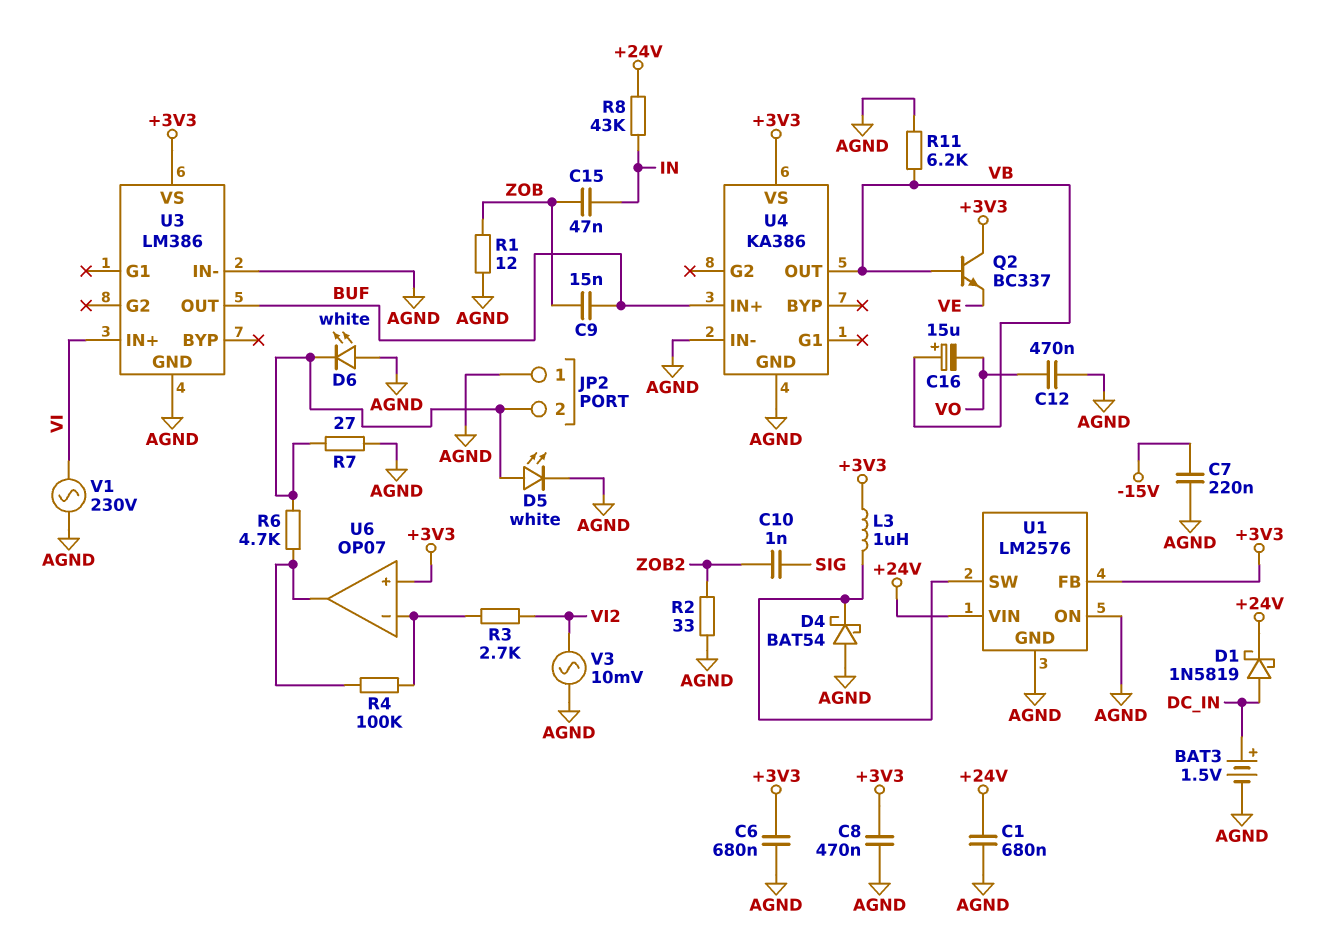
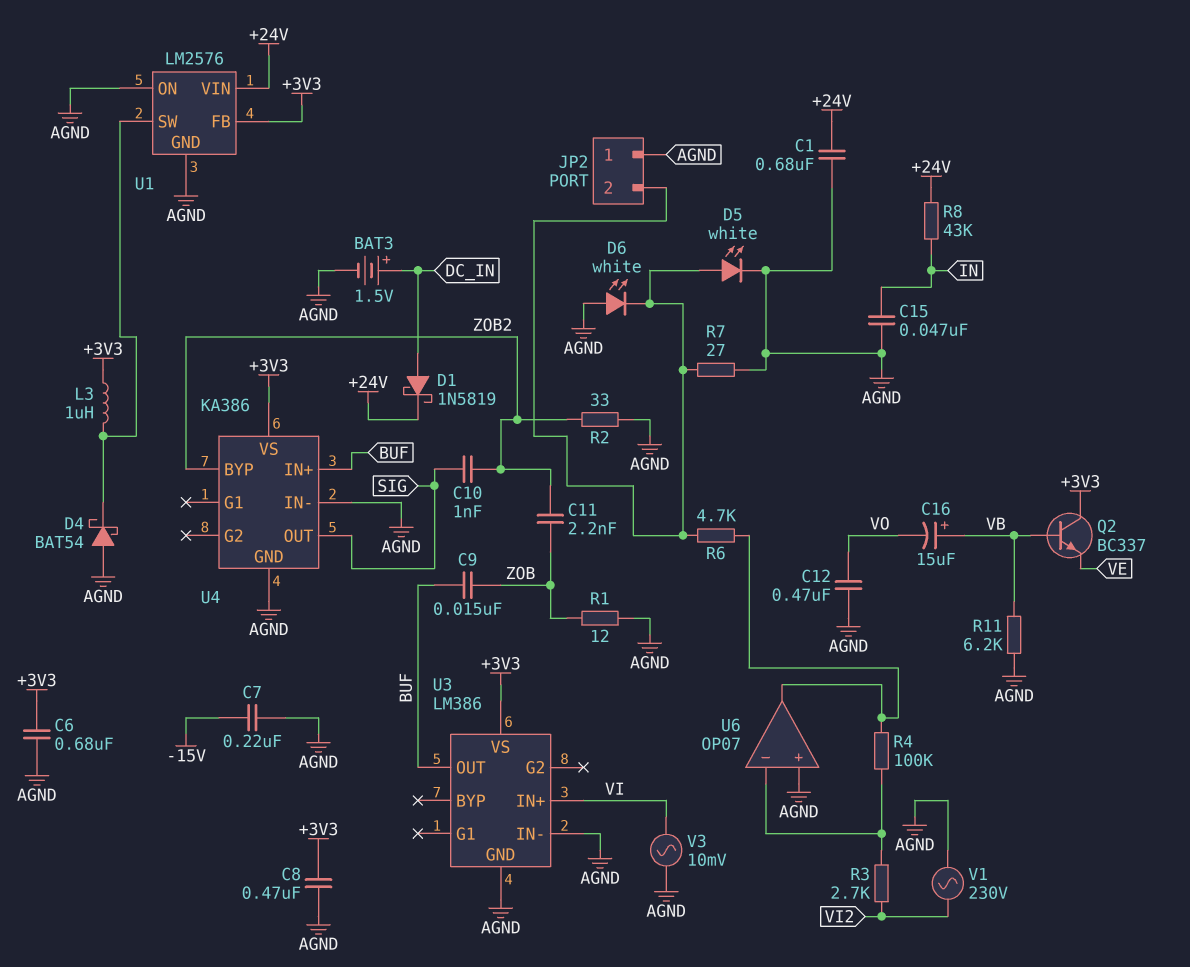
C11: none -> 2.2nF (ZOB, ZOB2)
C15: 47nF (IN, ZOB) -> 47nF (AGND, IN)
U4 pin BYP: none -> ZOB2
U4 pin OUT: VB -> SIG
U6 pin in+: +3V3 -> AGND
V1: AC 230V (AGND, VI) -> AC 230V (AGND, VI2)
V3: AC 10mV (AGND, VI2) -> AC 10mV (AGND, VI)

